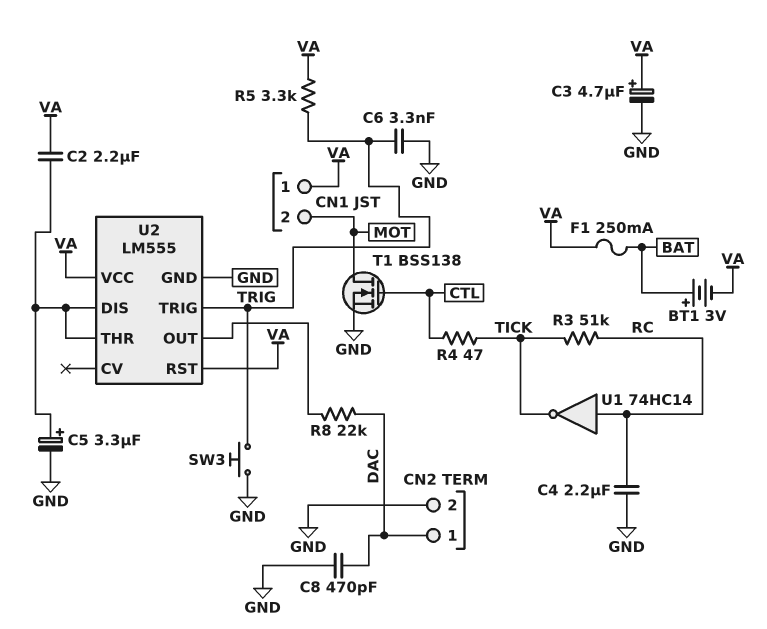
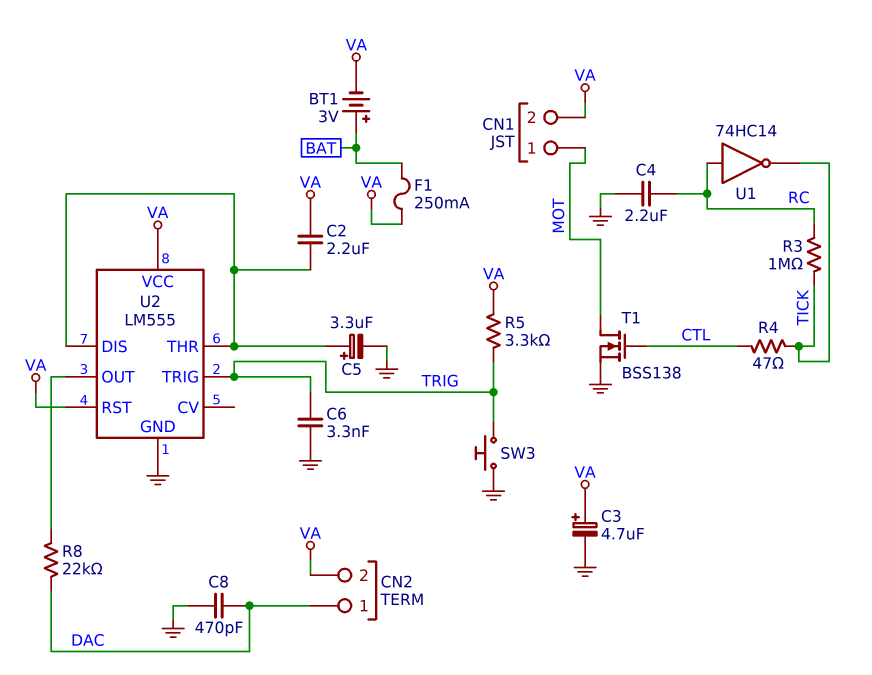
CN1 pin 1: VA -> MOT
CN1 pin 2: MOT -> VA
CN2 pin 2: GND -> VA
R3: 51k (RC, TICK) -> 1M (RC, TICK)

